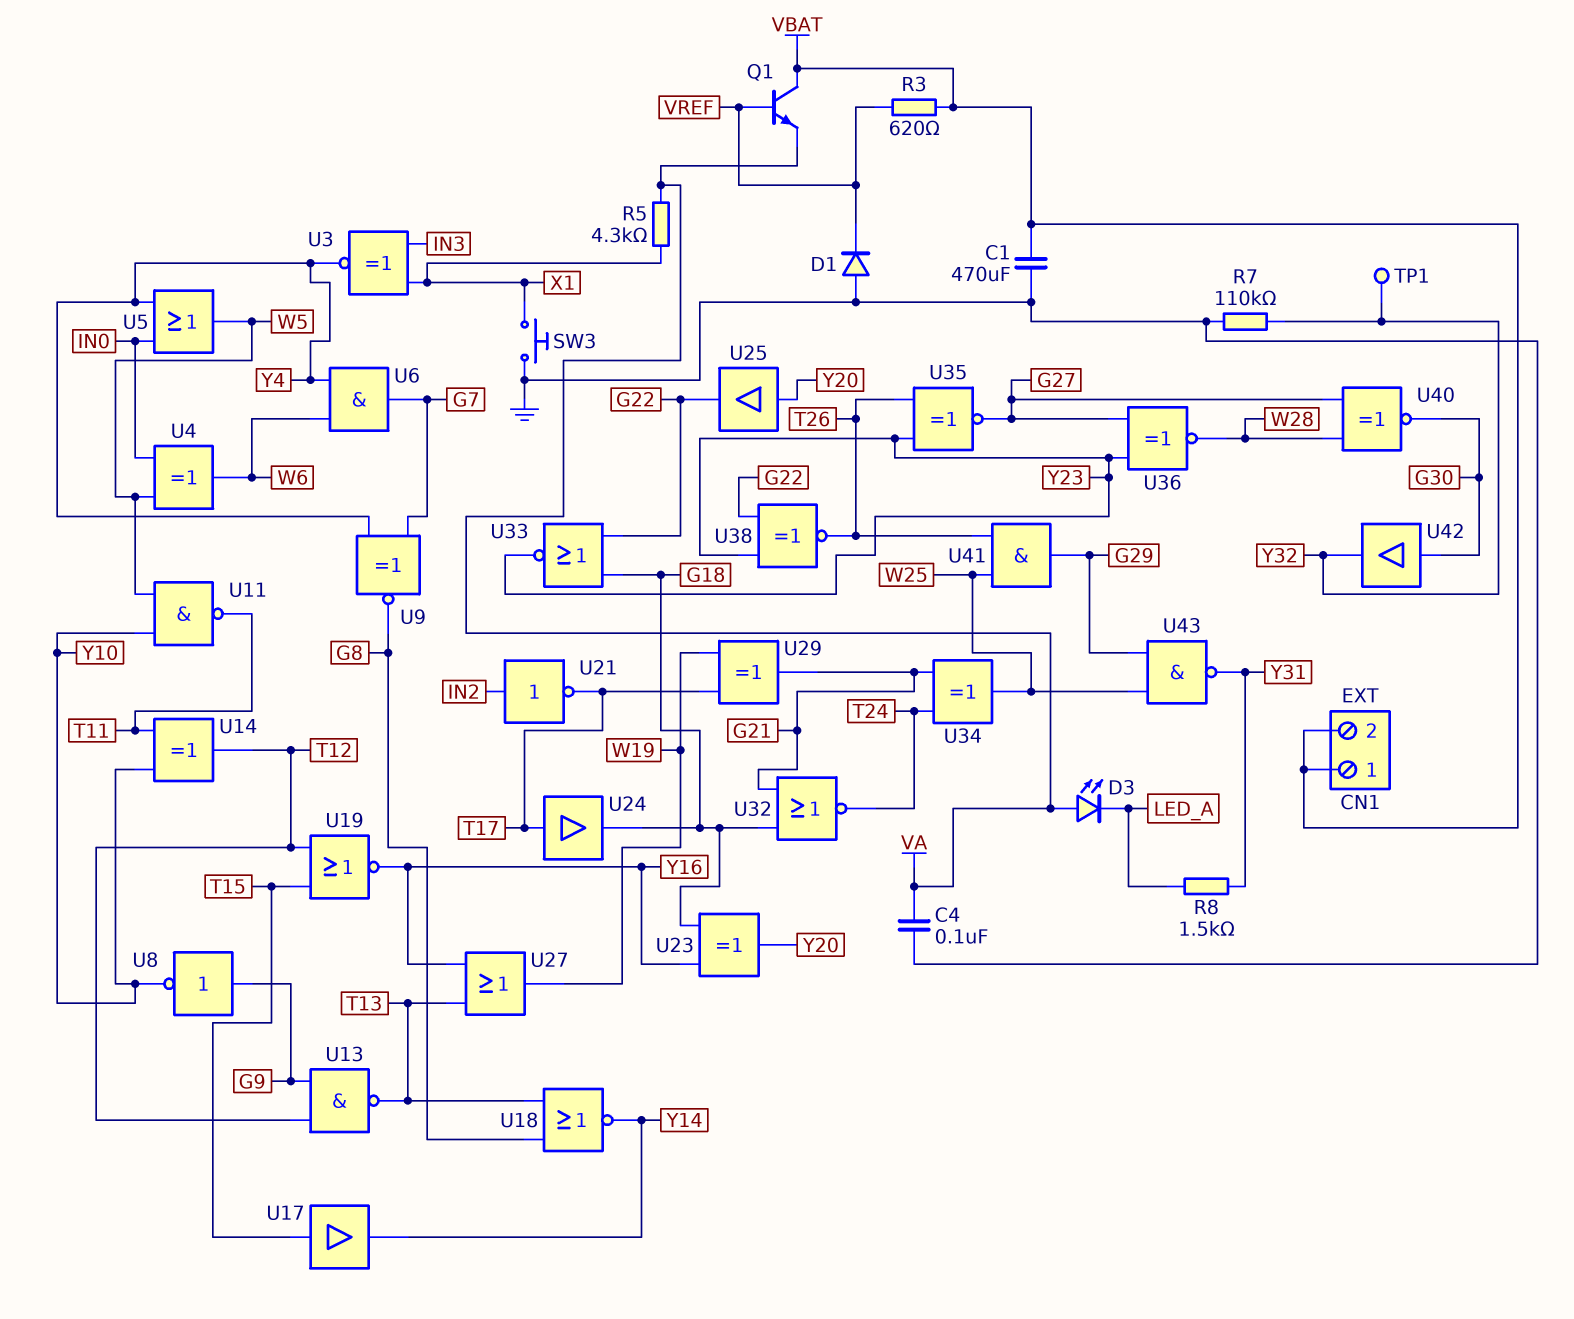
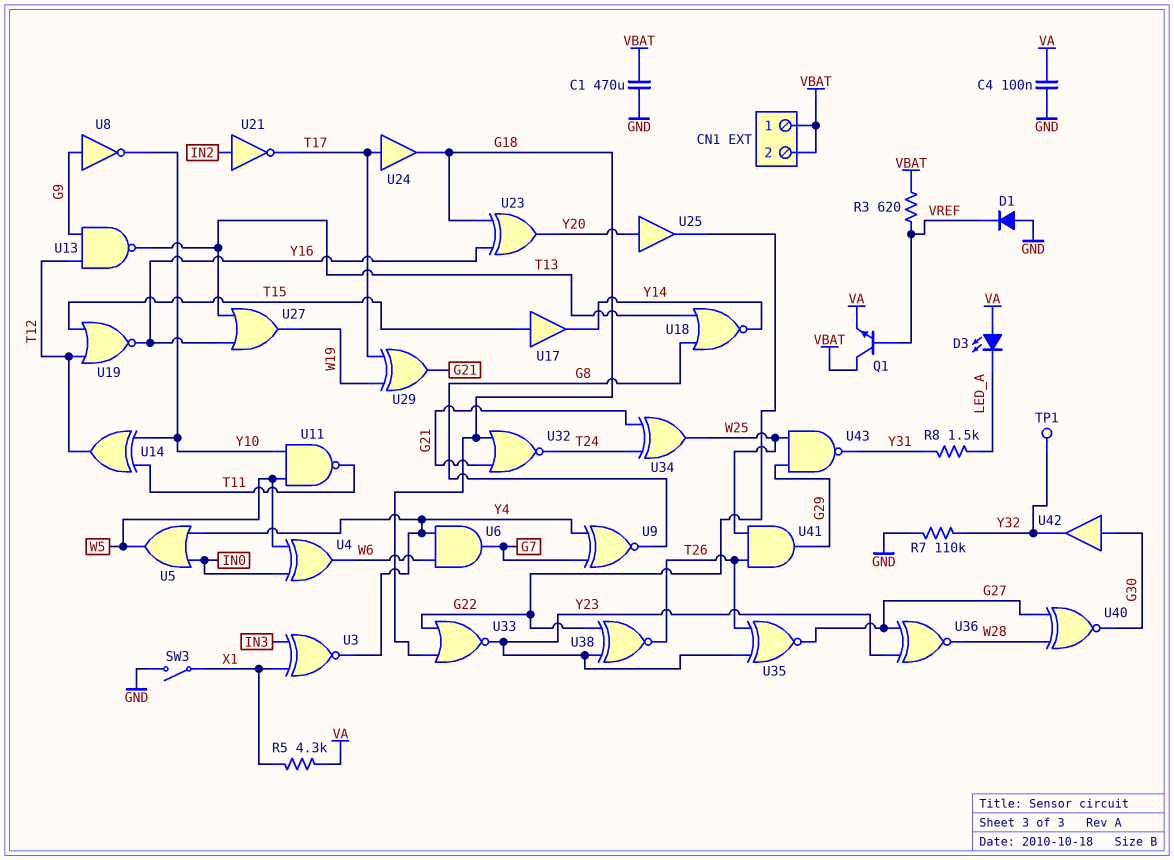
SW3: button (GND, X1) -> switch (GND, X1)

